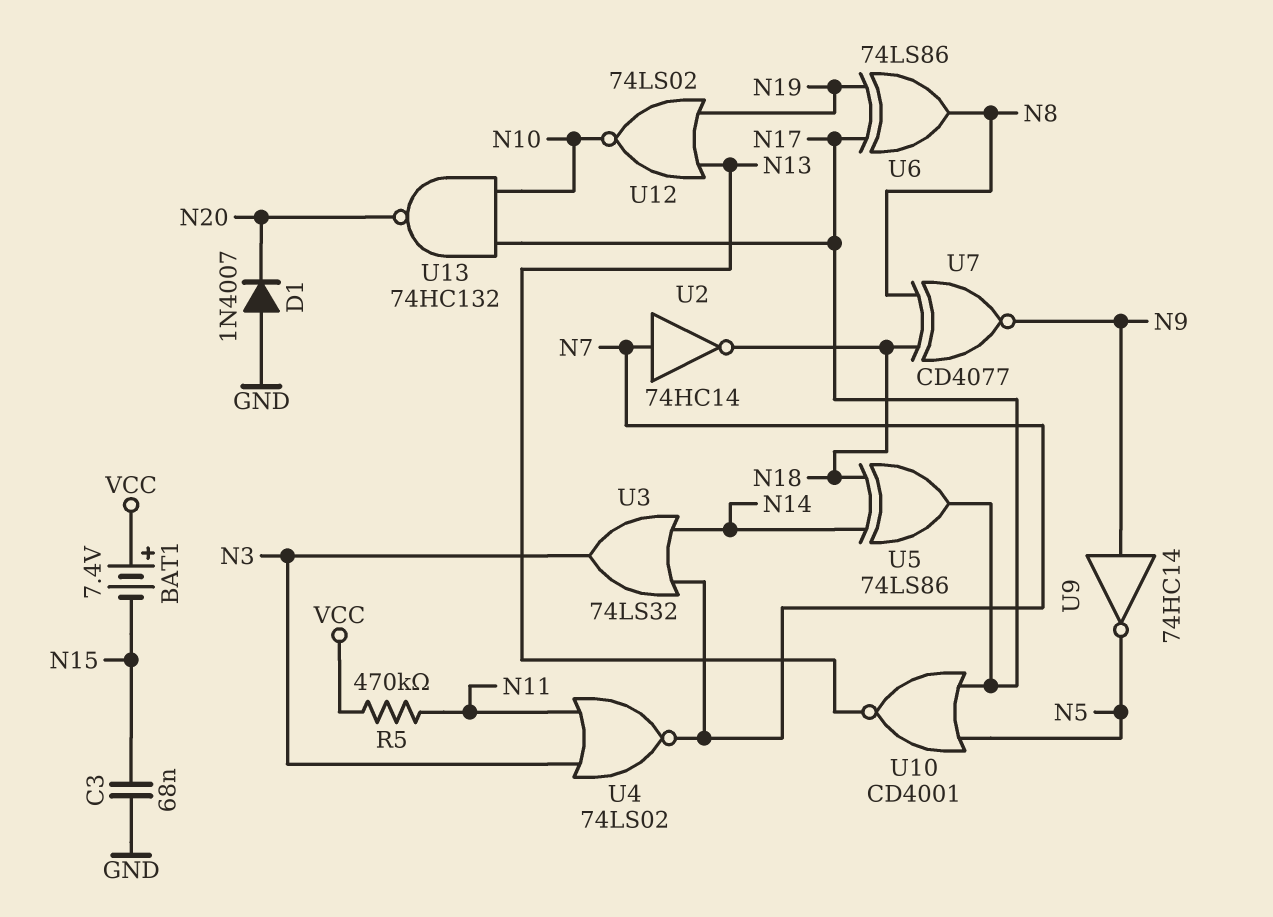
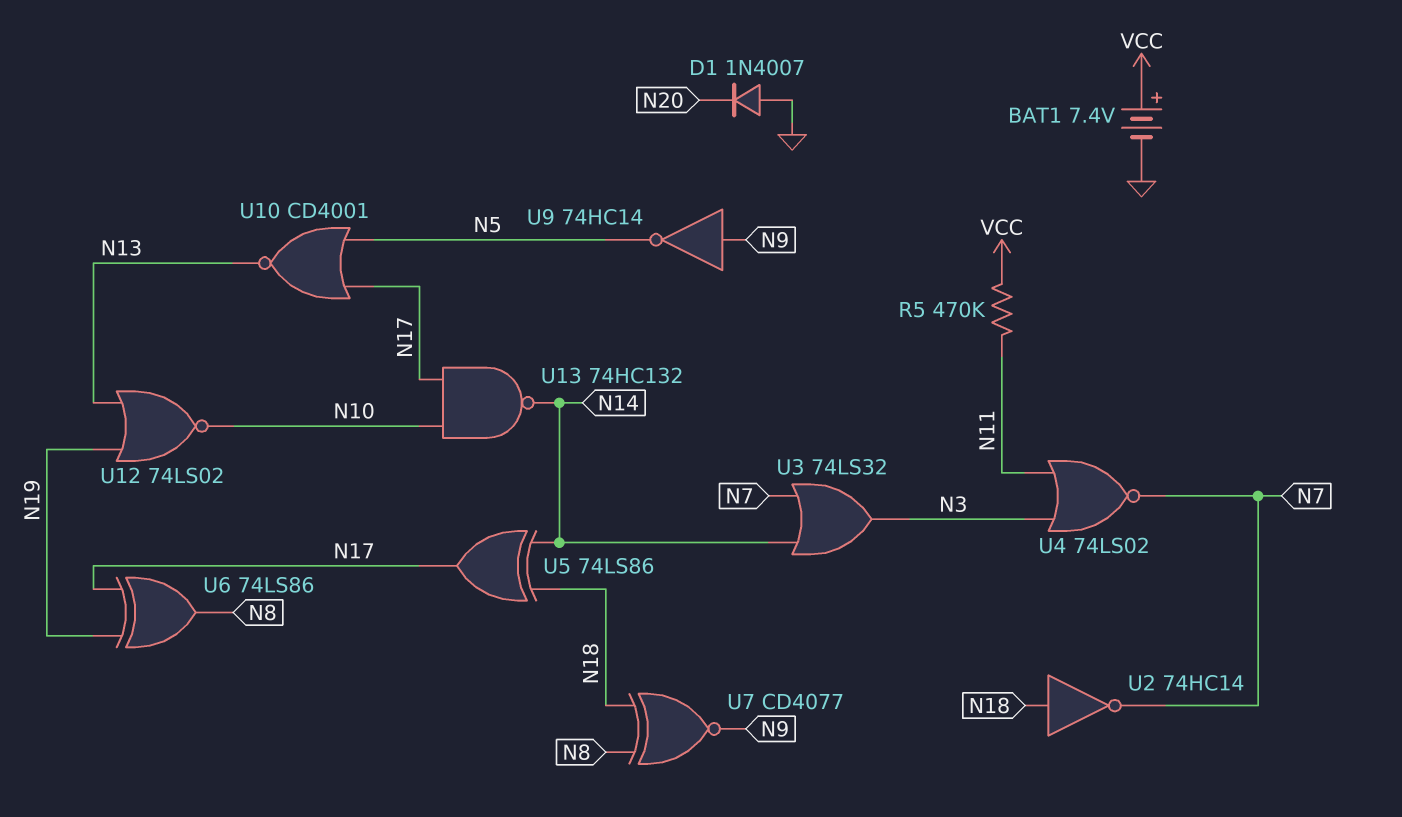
BAT1: 7.4V (plus VCC, minus N15) -> 7.4V (plus VCC, minus GND)
C3: 68nF (GND, N15) -> none
U2: NOT 74HC14 (in N7, out N18) -> NOT 74HC14 (in N18, out N7)
U13: NAND 74HC132 (in N10, in N17, out N20) -> NAND 74HC132 (in N10, in N17, out N14)

